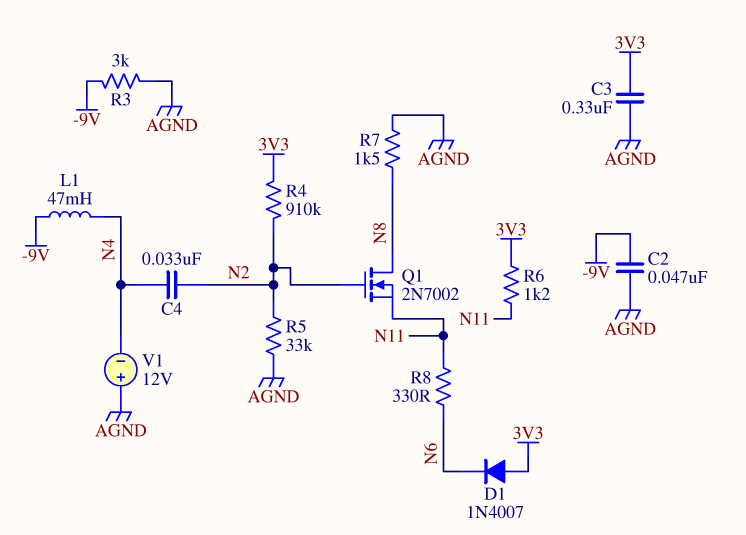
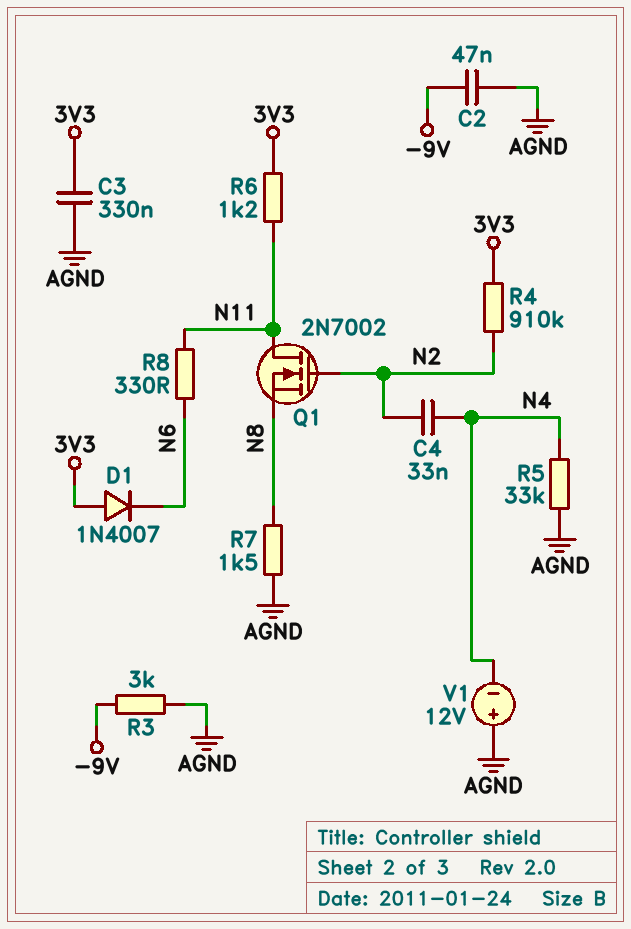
L1: 47mH (-9V, N4) -> none
Q1: NMOS 2N7002 (G N2, D N8, S N11) -> NMOS 2N7002 (G N2, D N11, S N8)
R5: 33k (AGND, N2) -> 33k (AGND, N4)

